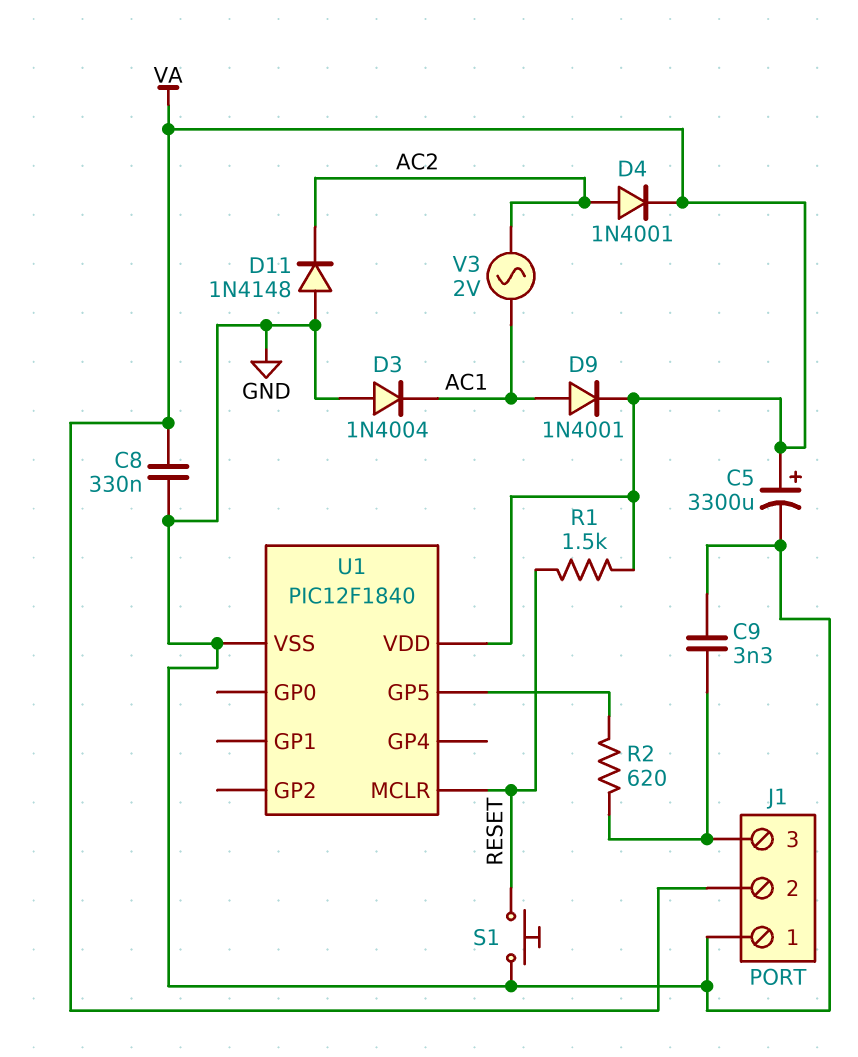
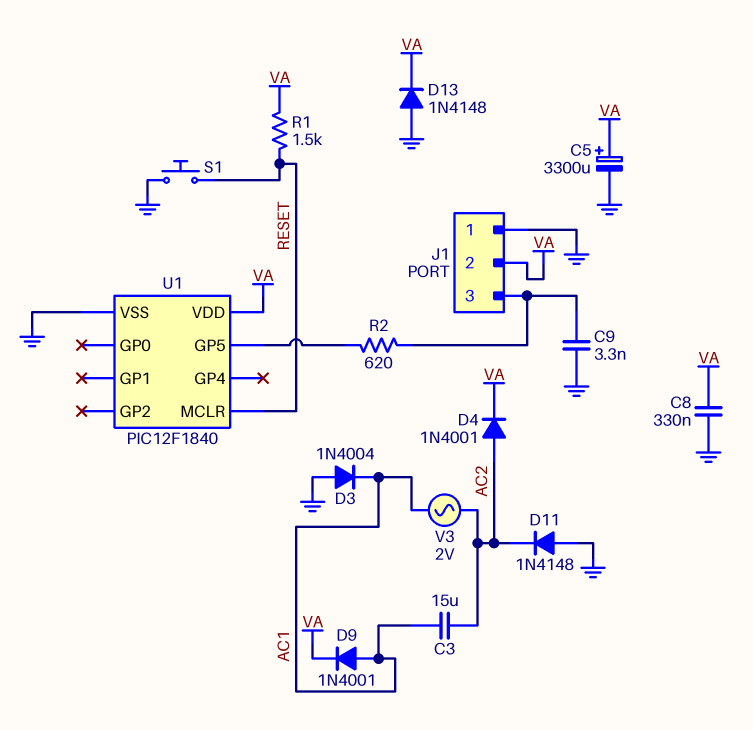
C3: none -> 15uF (AC1, AC2)
D13: none -> diode 1N4148 (A GND, K VA)

